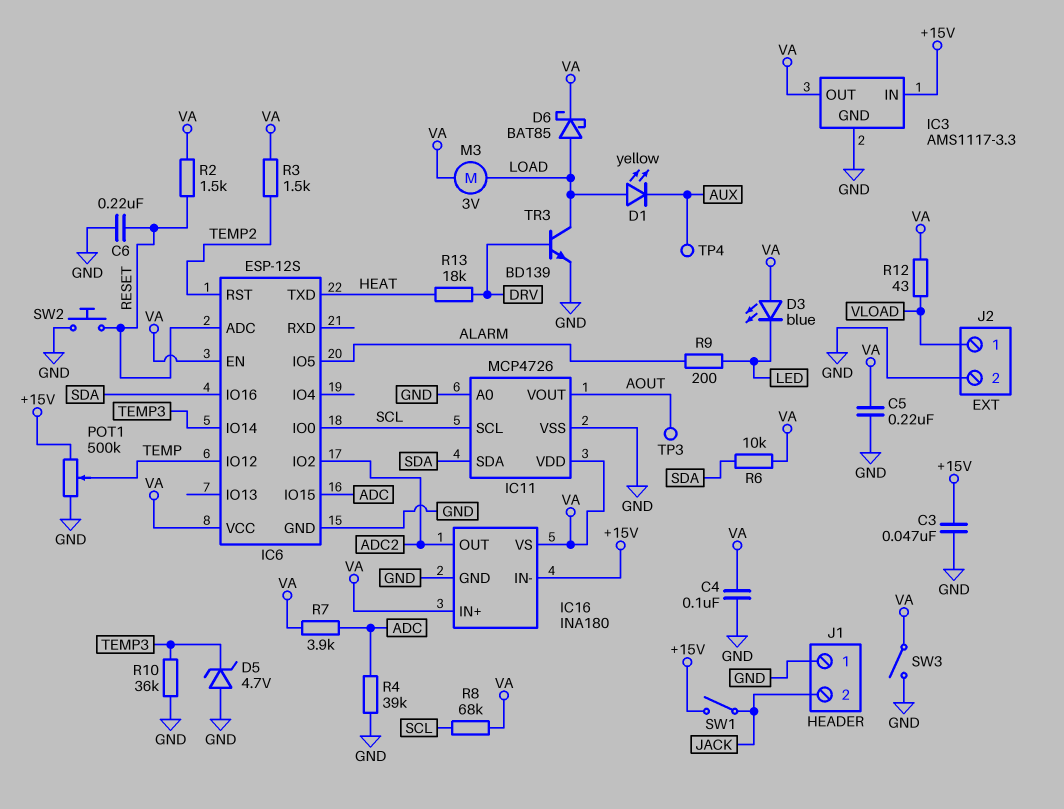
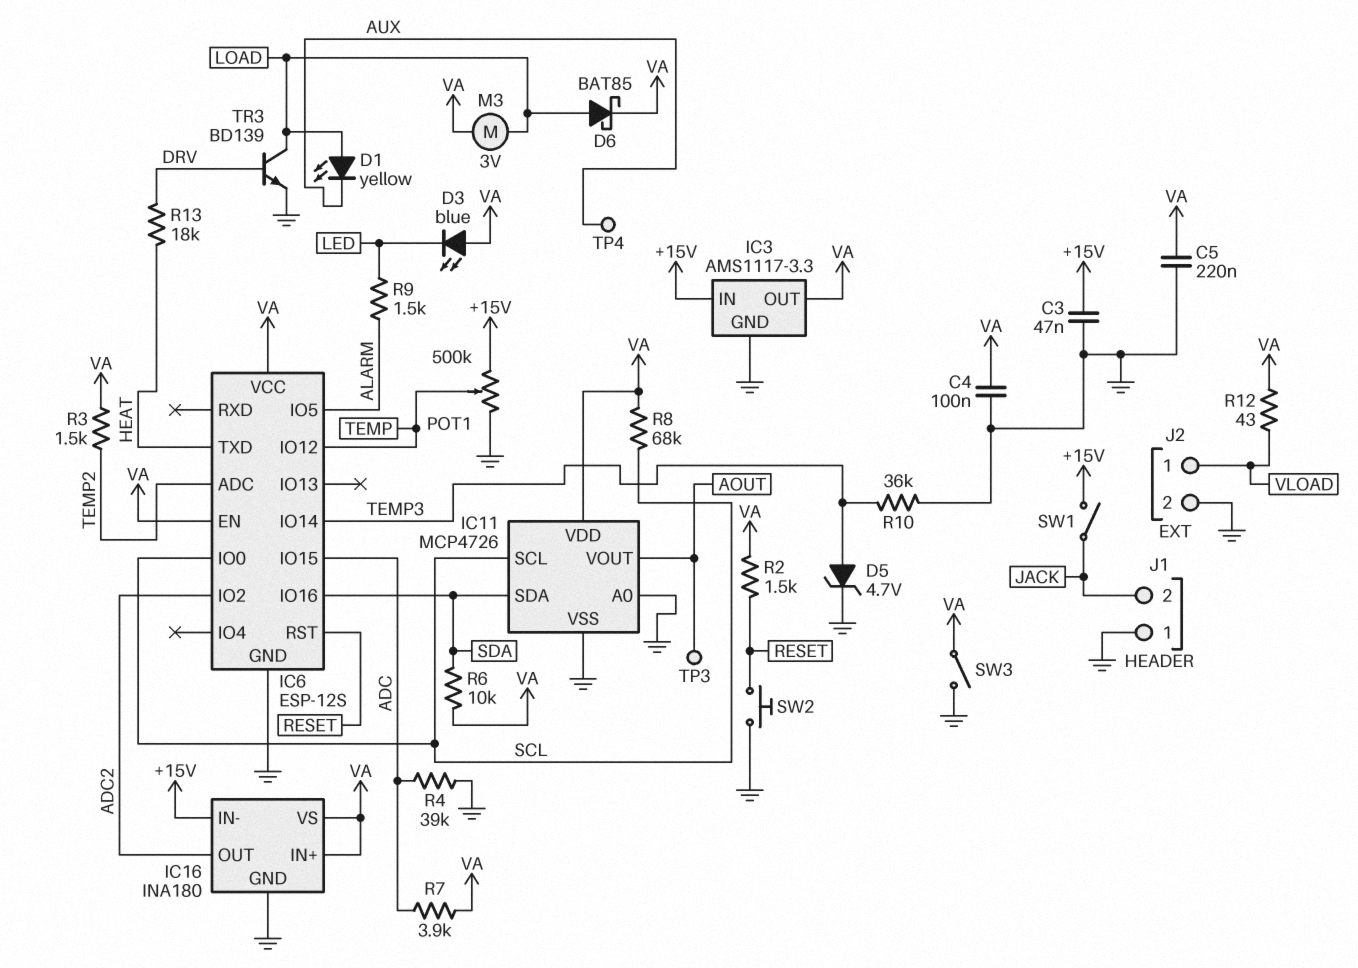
C6: 220nF (GND, RESET) -> none
D5: zener 4.7V (A GND, K TEMP3) -> zener 4.7V (A TEMP3, K GND)
IC6 pin ADC: RESET -> TEMP2
IC6 pin RST: TEMP2 -> RESET
R9: 200 (ALARM, LED) -> 1.5k (ALARM, LED)

